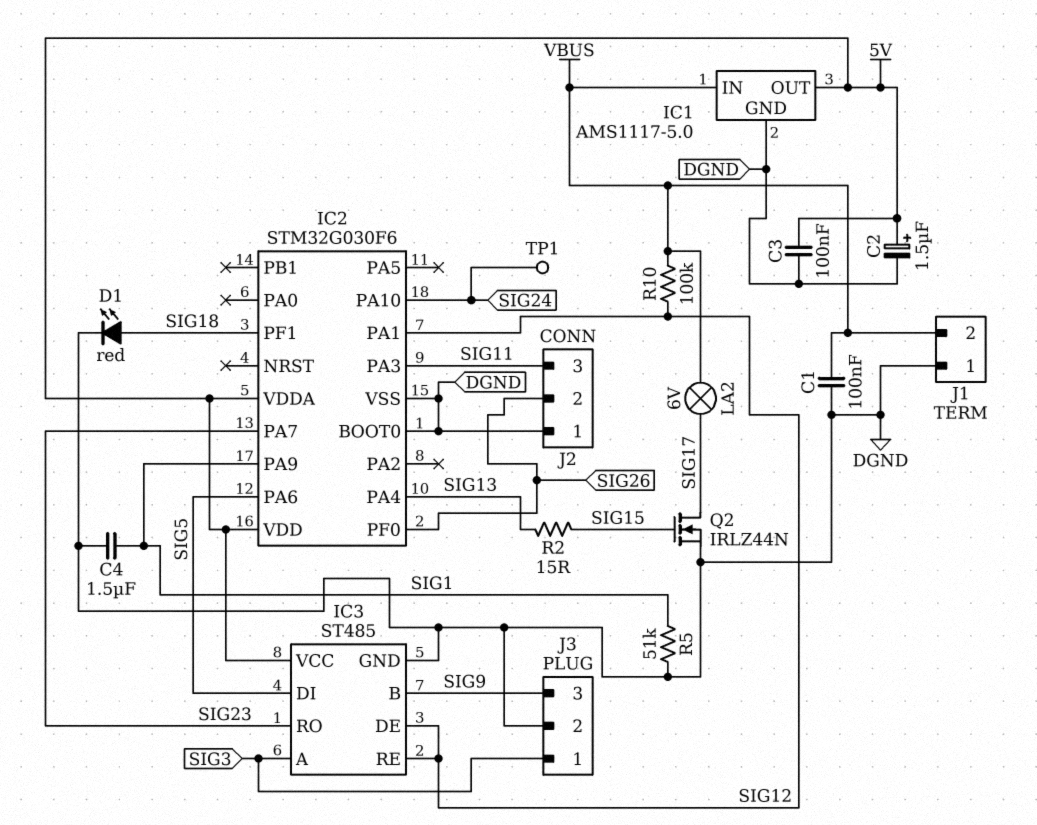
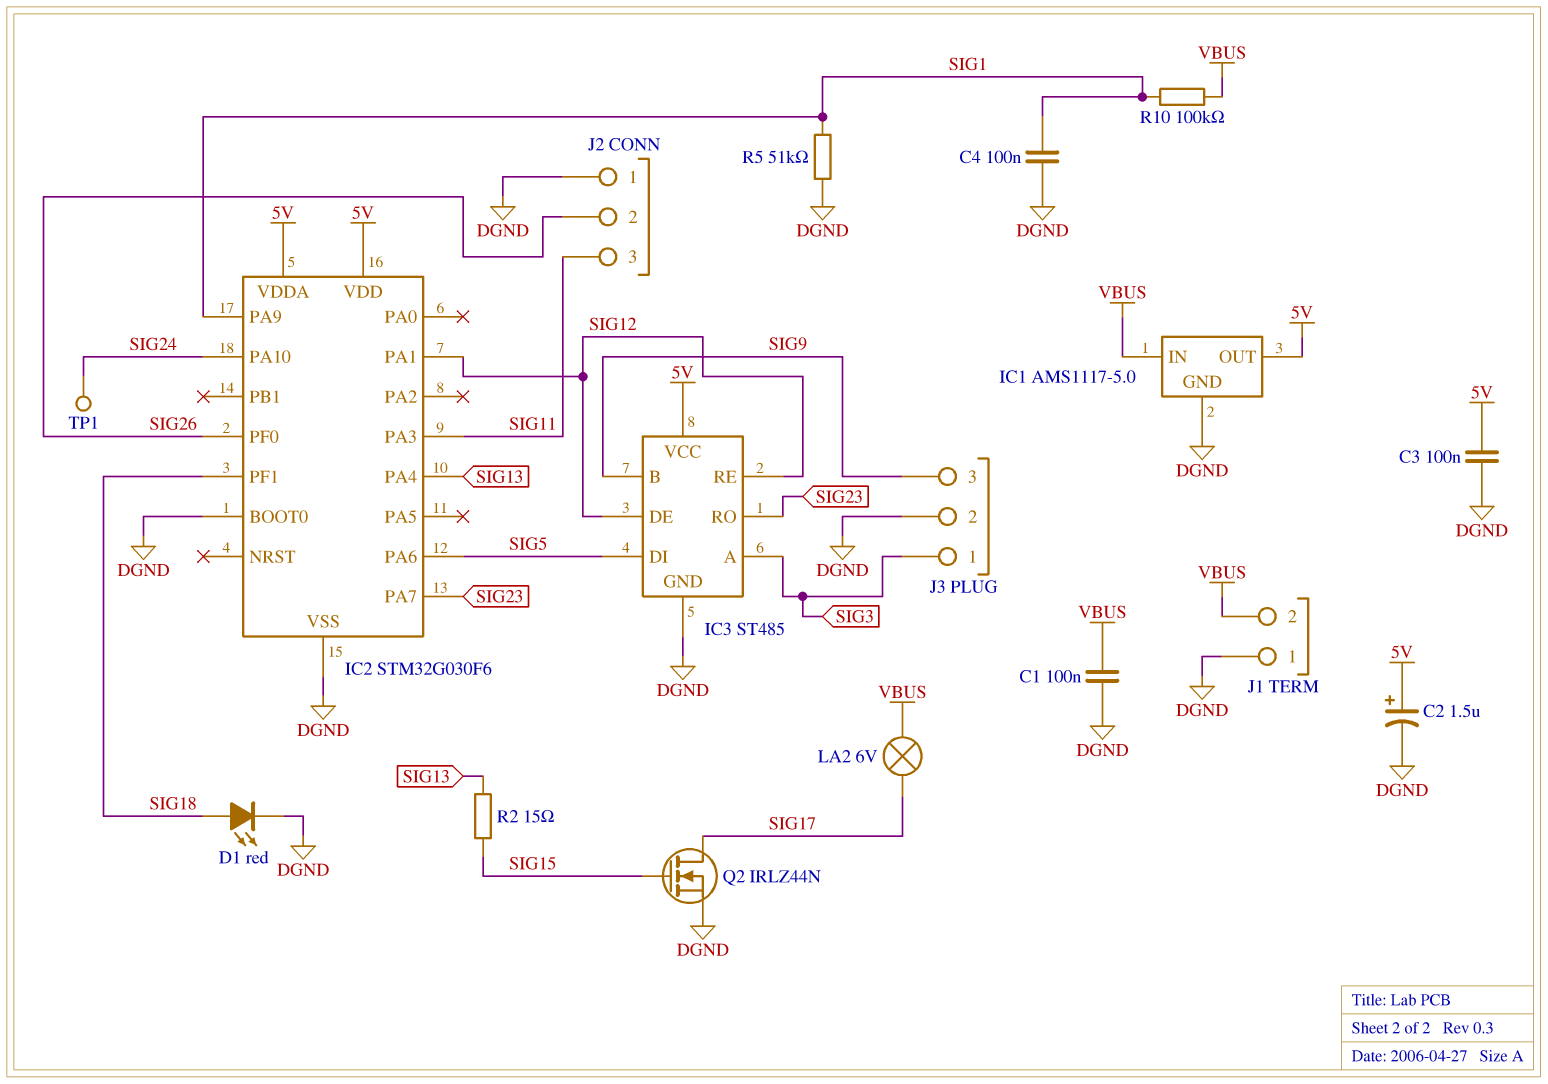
C4: 1.5uF (DGND, SIG1) -> 100nF (DGND, SIG1)
R10: 100k (SIG12, VBUS) -> 100k (SIG1, VBUS)

